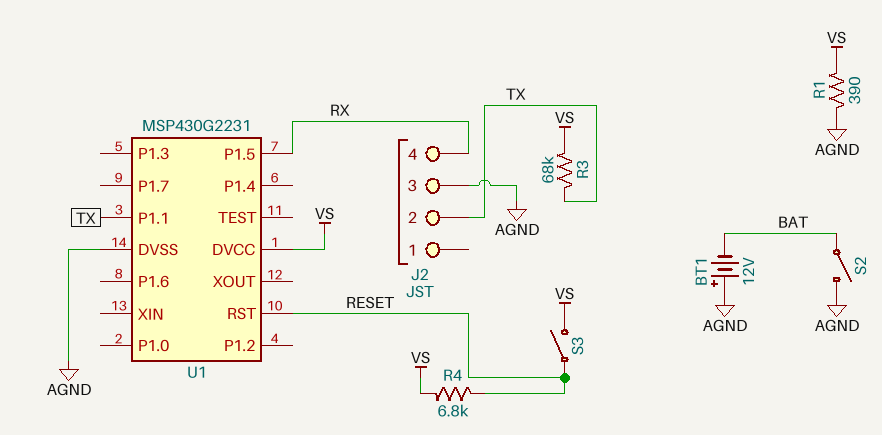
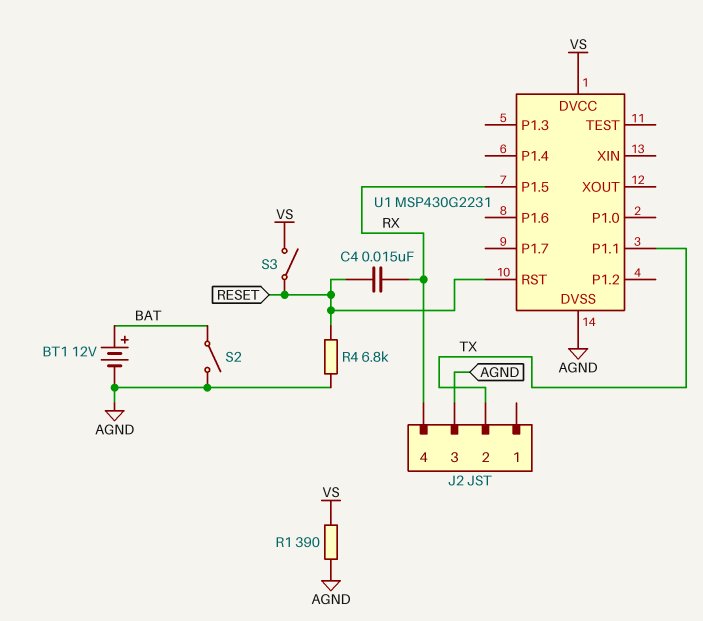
BT1: 12V (plus AGND, minus BAT) -> 12V (plus BAT, minus AGND)
C4: none -> 15nF (RESET, RX)
R3: 68k (TX, VS) -> none
R4: 6.8k (RESET, VS) -> 6.8k (AGND, RESET)

